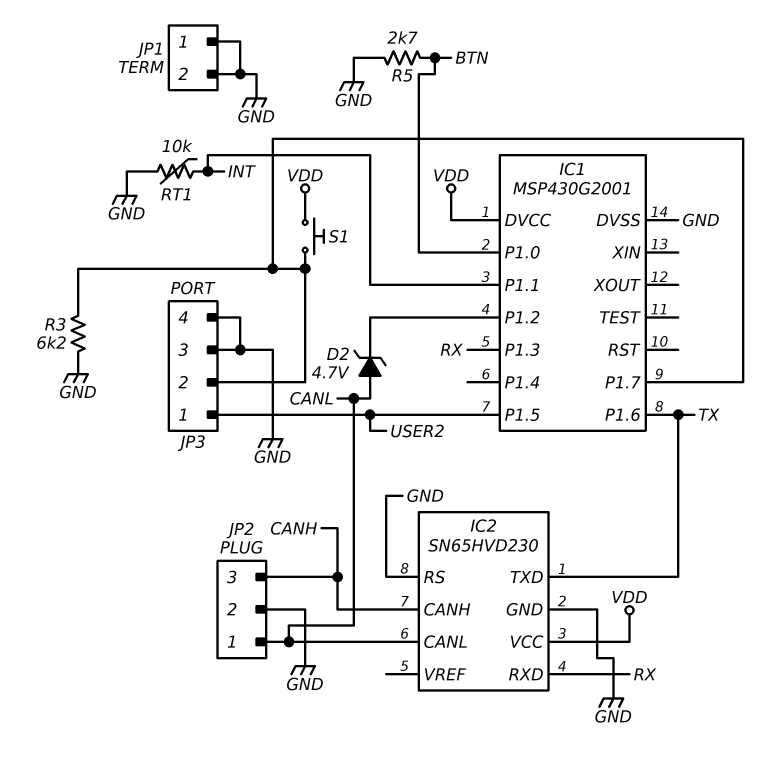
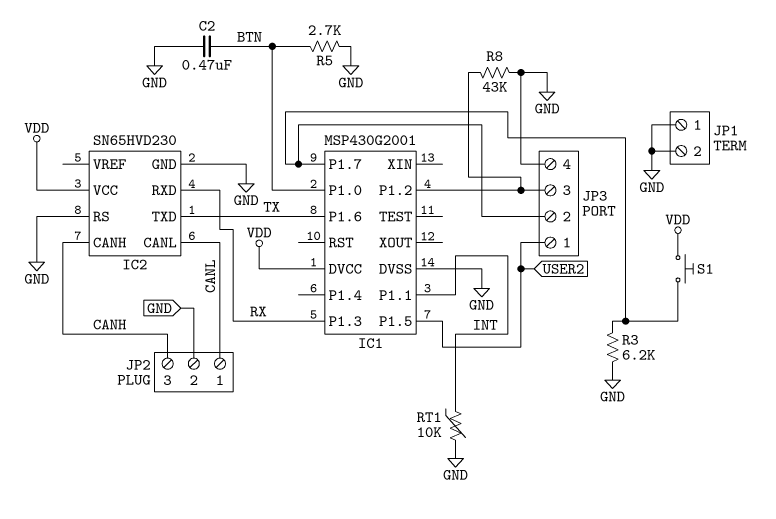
C2: none -> 470nF (BTN, GND)
D2: zener 4.7V (A CANL, K IC1/P1.2) -> none
JP3 pin 3: GND -> IC1/P1.2
R8: none -> 43k (GND, IC1/P1.2)

